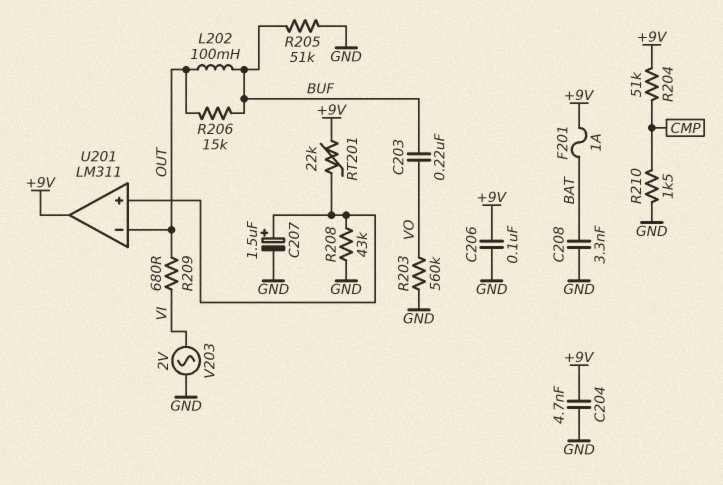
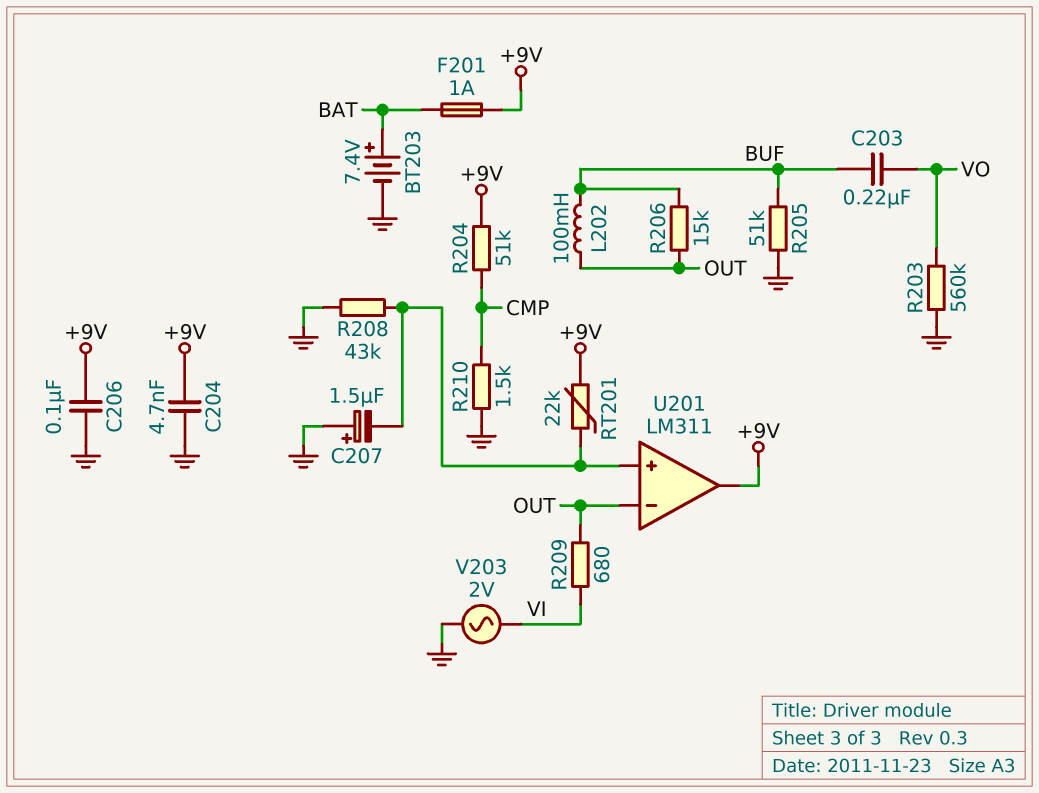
BT203: none -> 7.4V (plus BAT, minus GND)
C207: 1.5uF (plus U201/in+, minus GND) -> 1.5uF (plus GND, minus U201/in+)
C208: 3.3nF (BAT, GND) -> none

